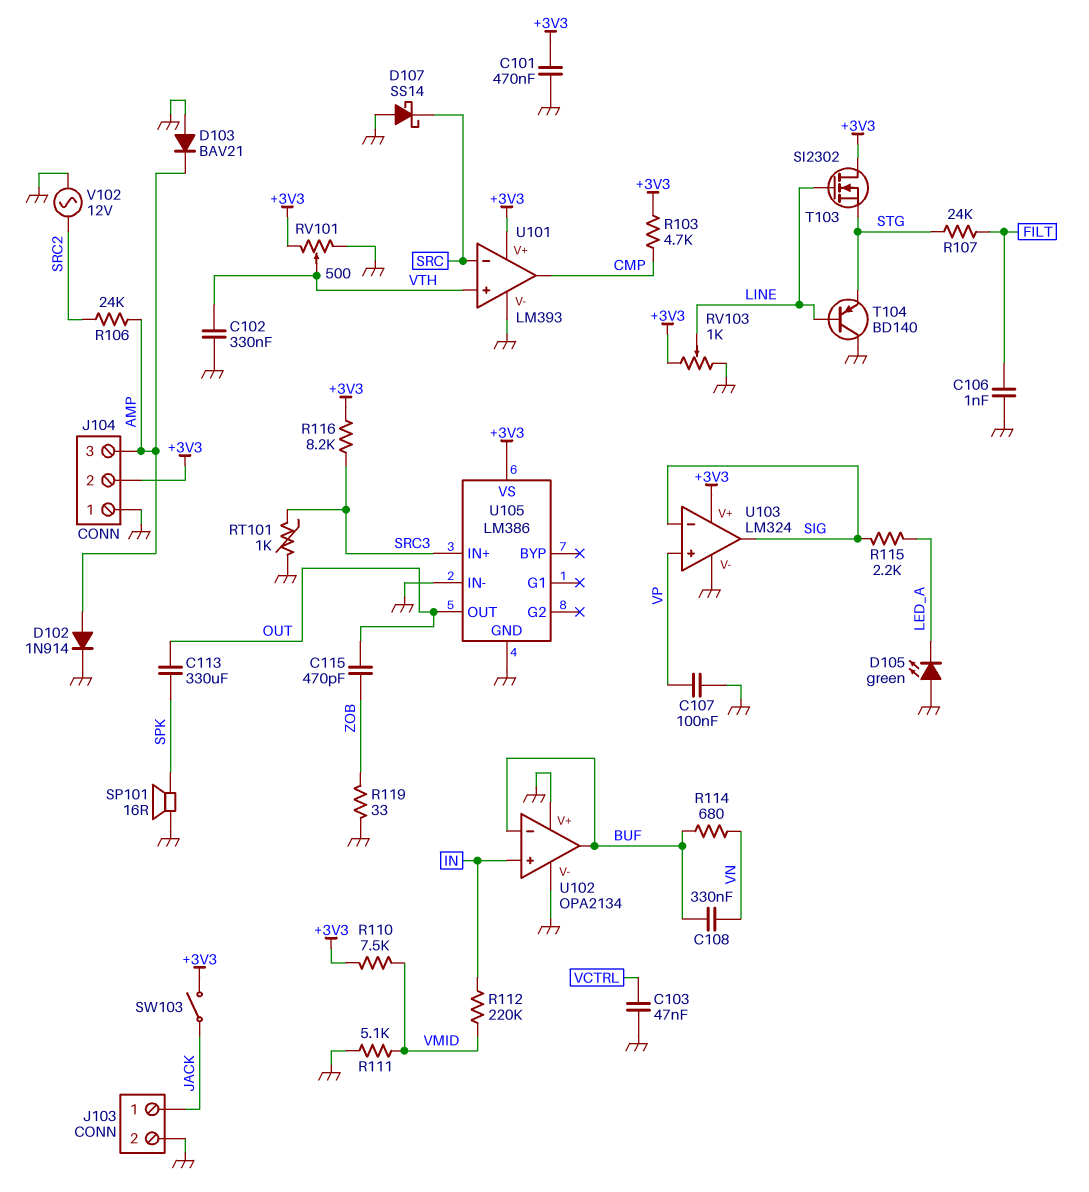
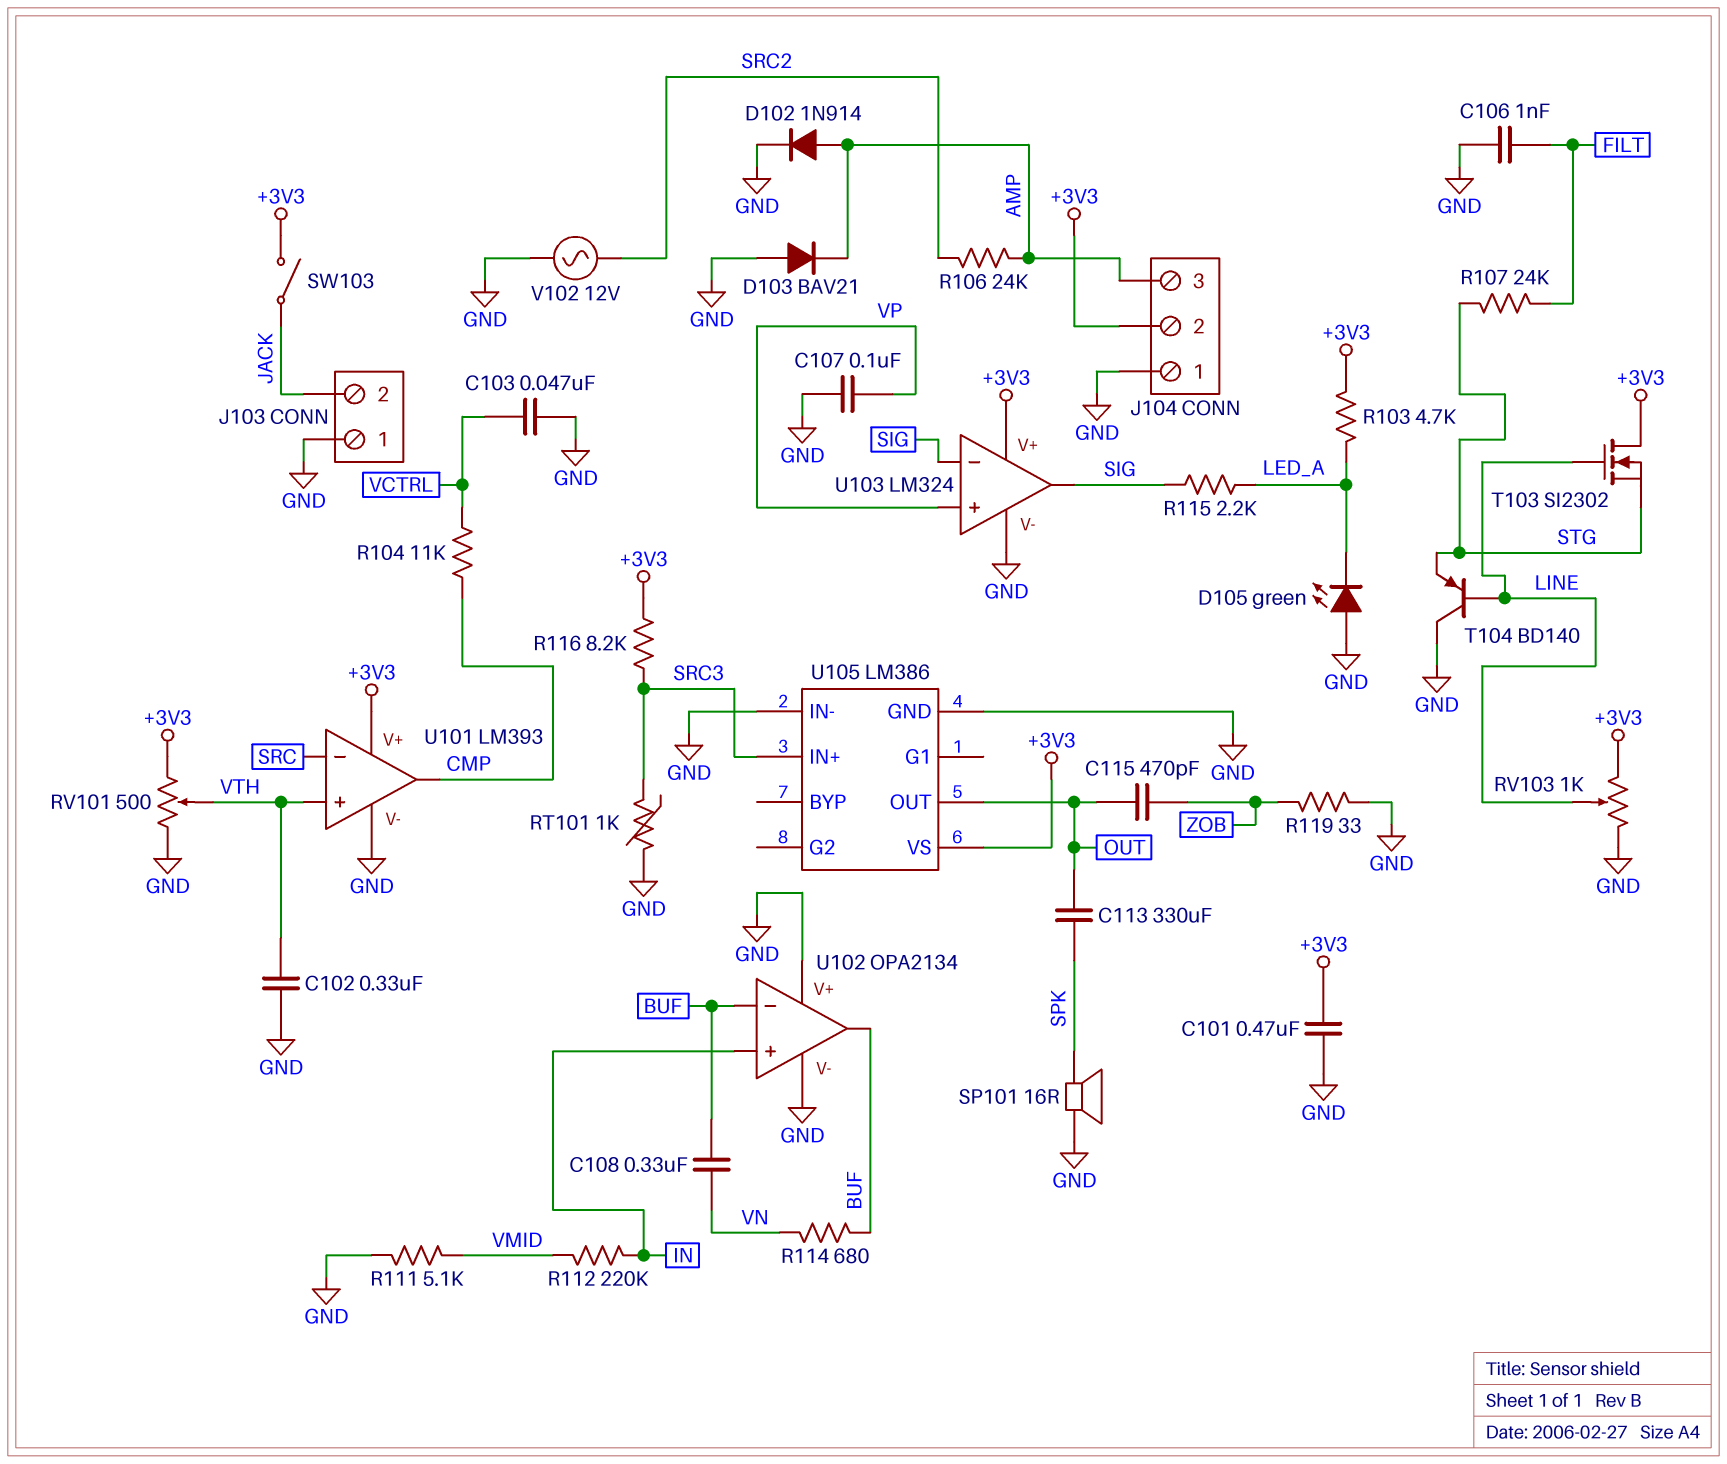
D107: schottky SS14 (A GND, K SRC) -> none
J103 pin 1: JACK -> GND
J103 pin 2: GND -> JACK
R103: 4.7k (+3V3, CMP) -> 4.7k (+3V3, LED_A)
R104: none -> 11k (CMP, VCTRL)
R110: 7.5k (+3V3, VMID) -> none

